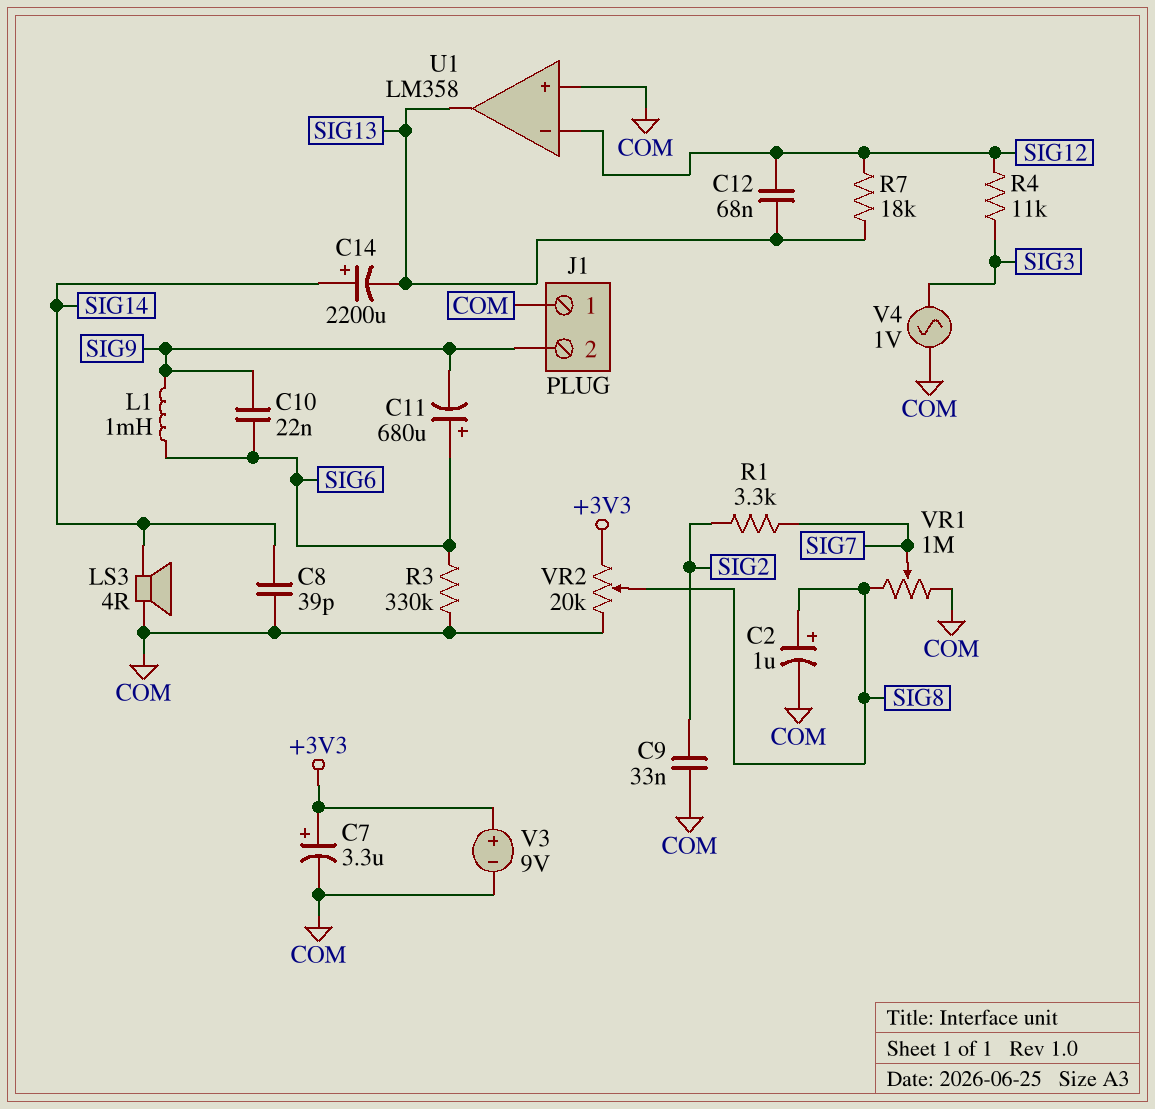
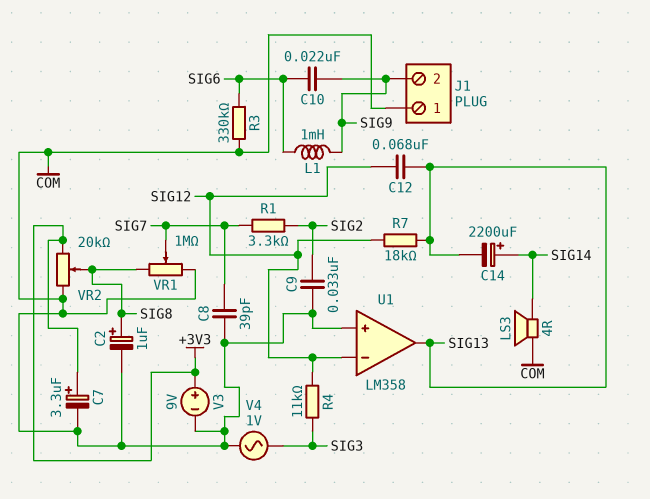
C8: 39pF (COM, SIG14) -> 39pF (COM, SIG7)
C11: 680uF (plus SIG6, minus SIG9) -> none

